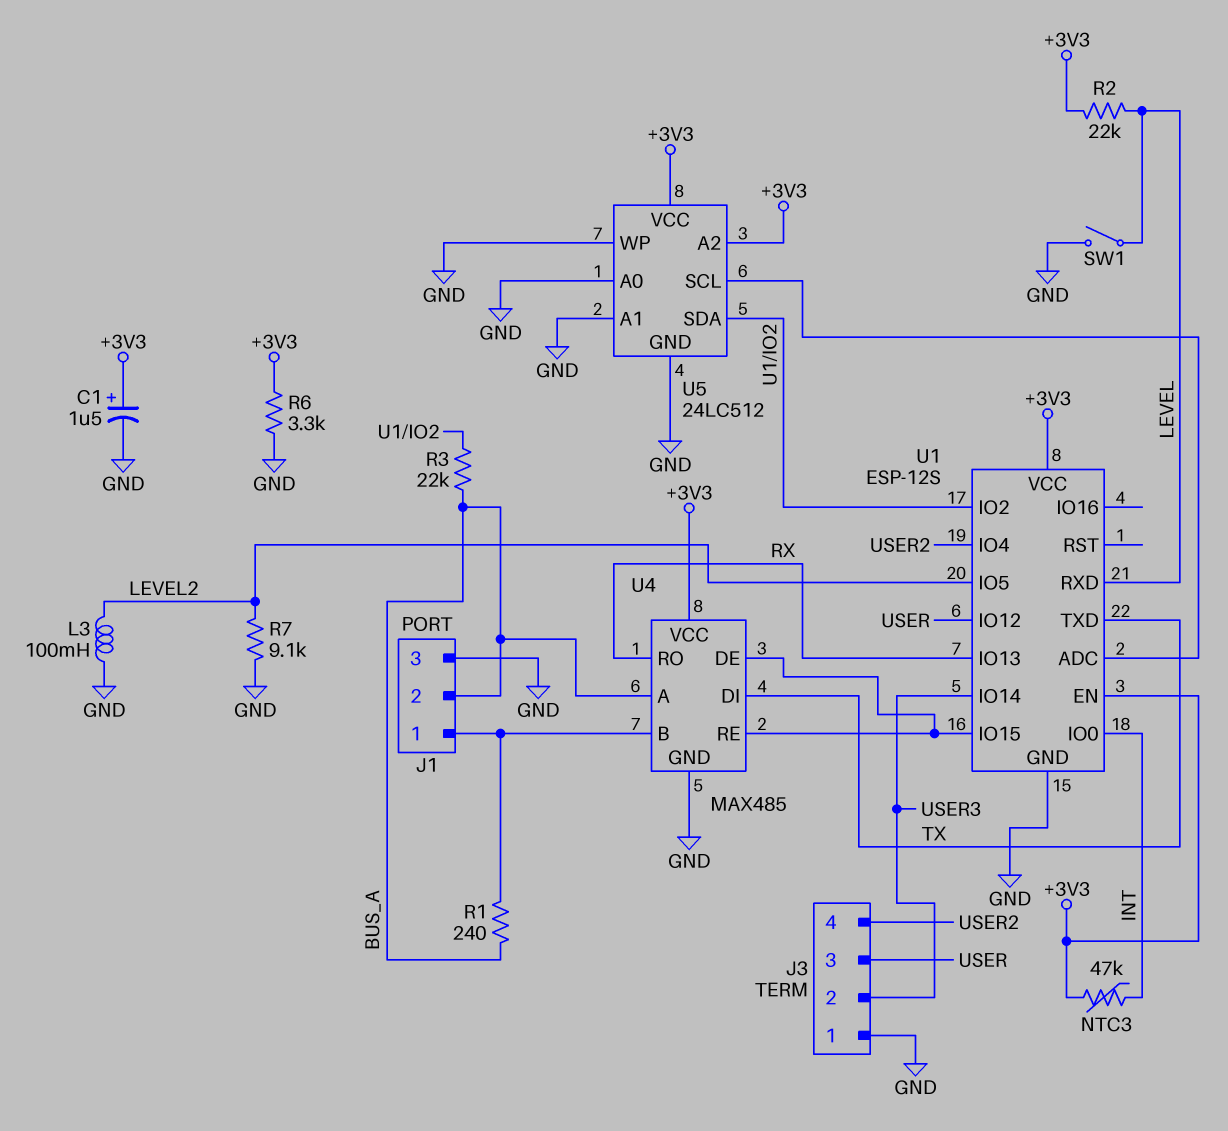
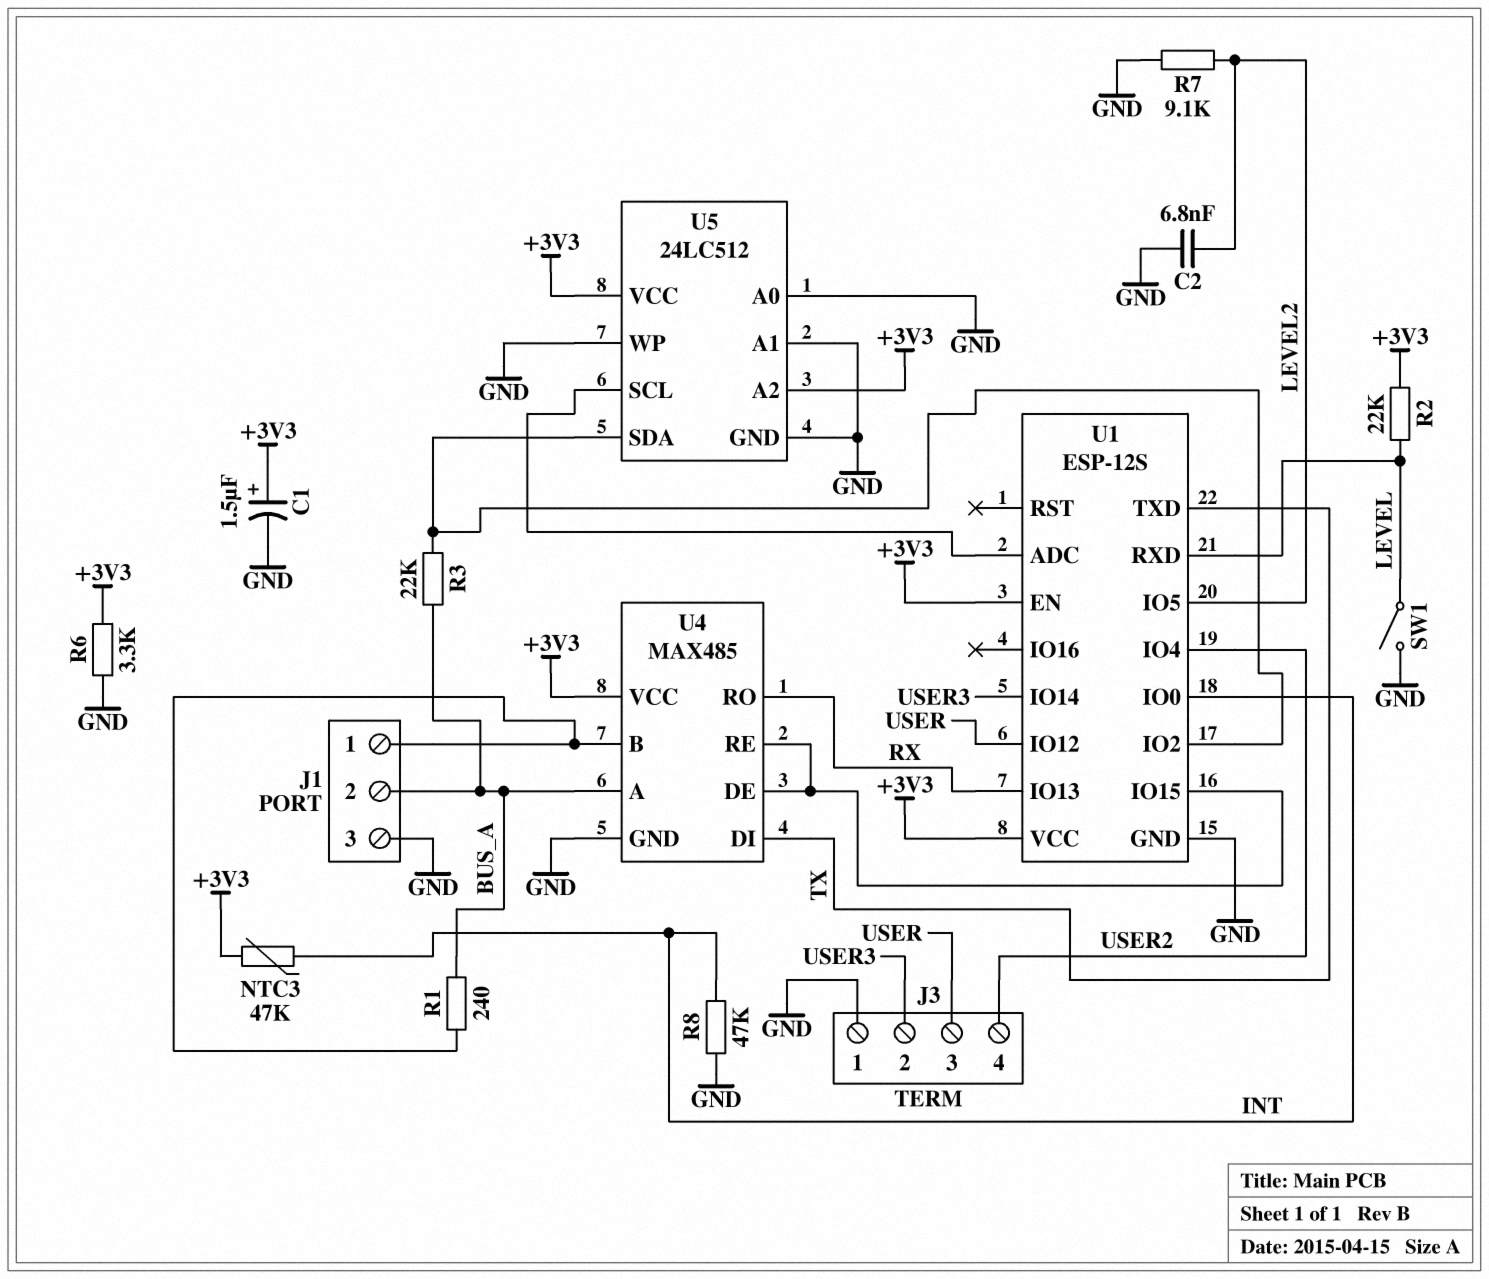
C2: none -> 6.8nF (GND, LEVEL2)
L3: 100mH (GND, LEVEL2) -> none
R8: none -> 47k (GND, INT)

